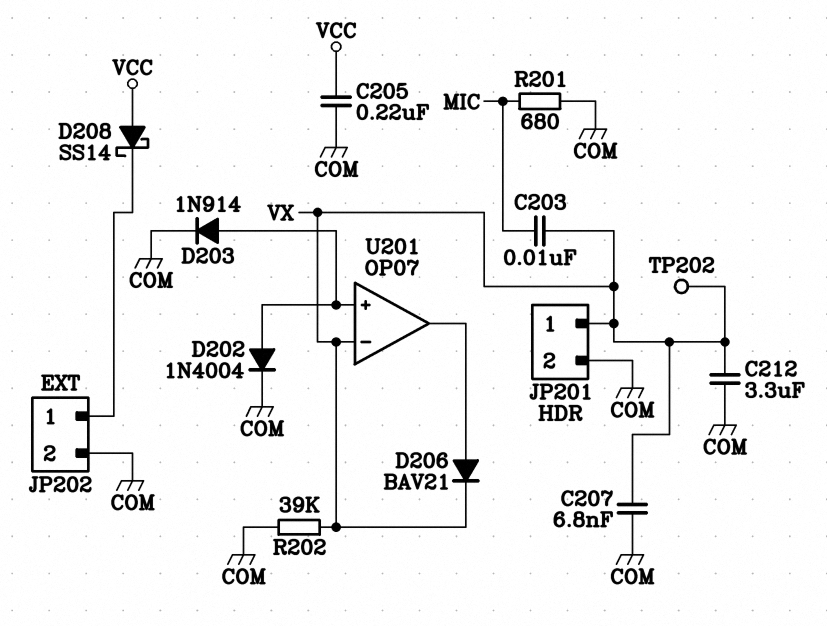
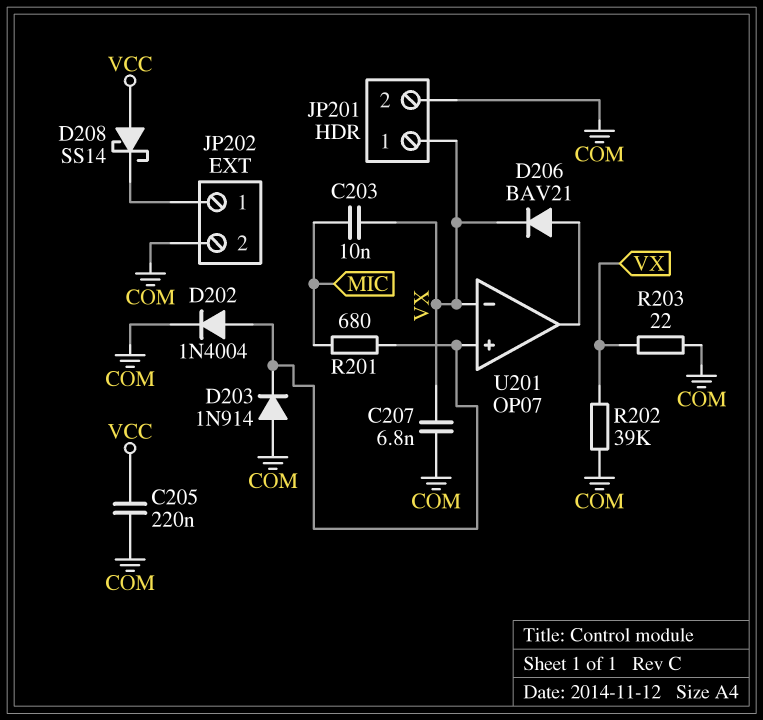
C212: 3.3uF (COM, VX) -> none
D203: diode 1N914 (A U201/in+, K COM) -> diode 1N914 (A COM, K U201/in+)
R201: 680 (COM, MIC) -> 680 (MIC, U201/in+)
R203: none -> 22 (COM, VX)
TP202: test point (VX) -> none

